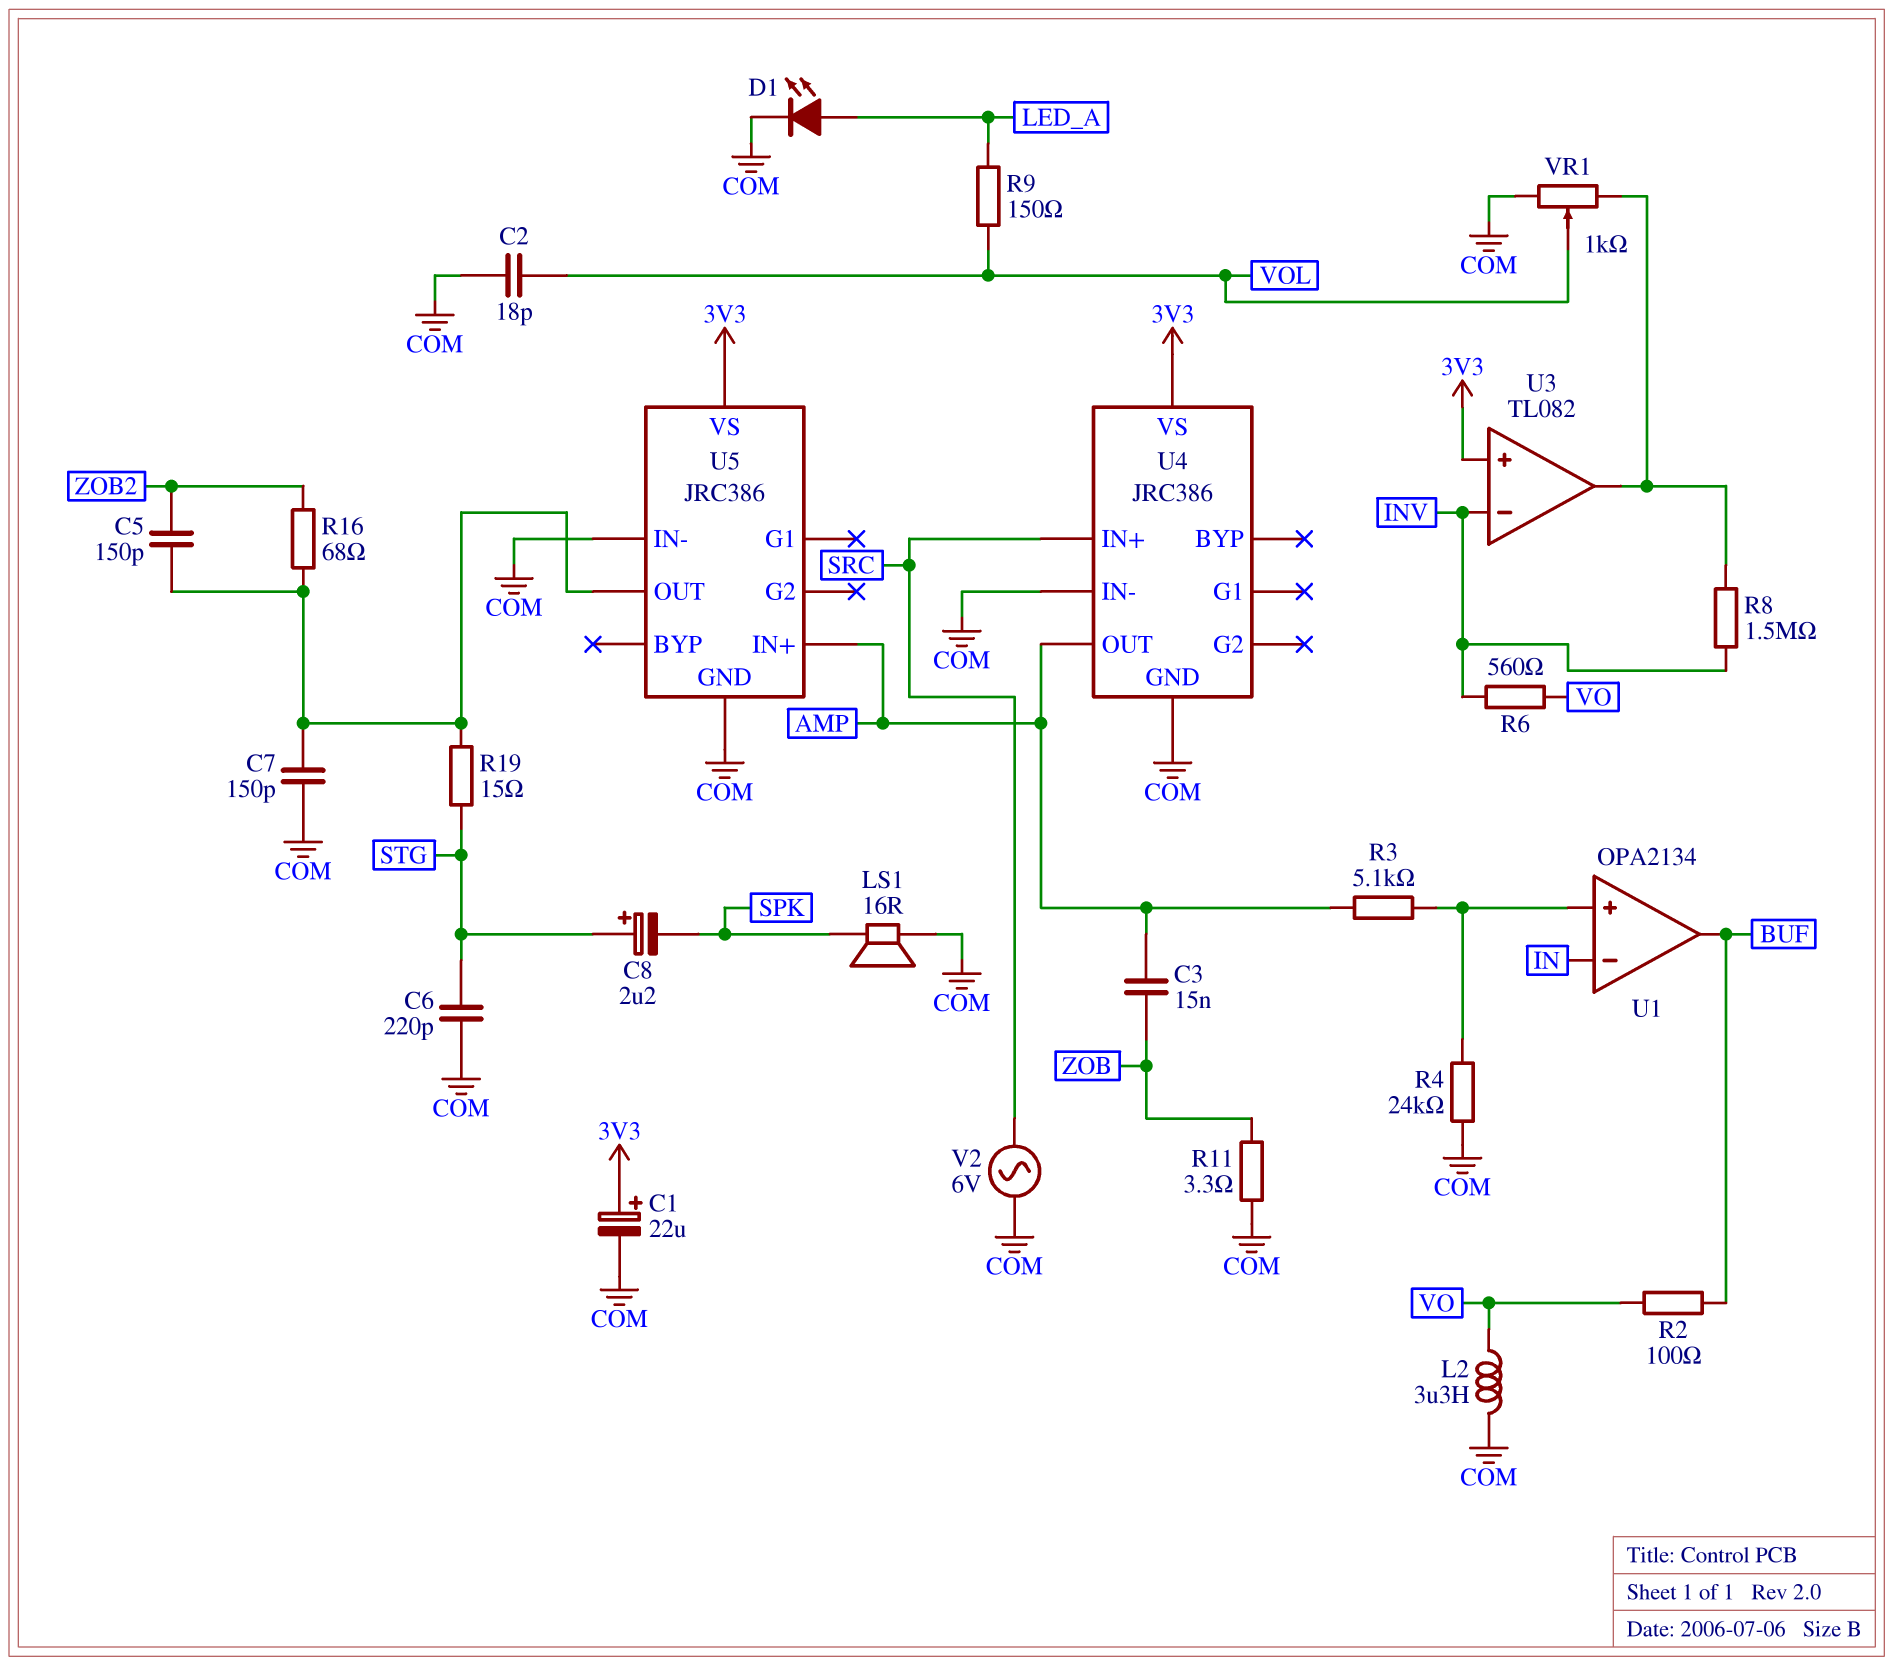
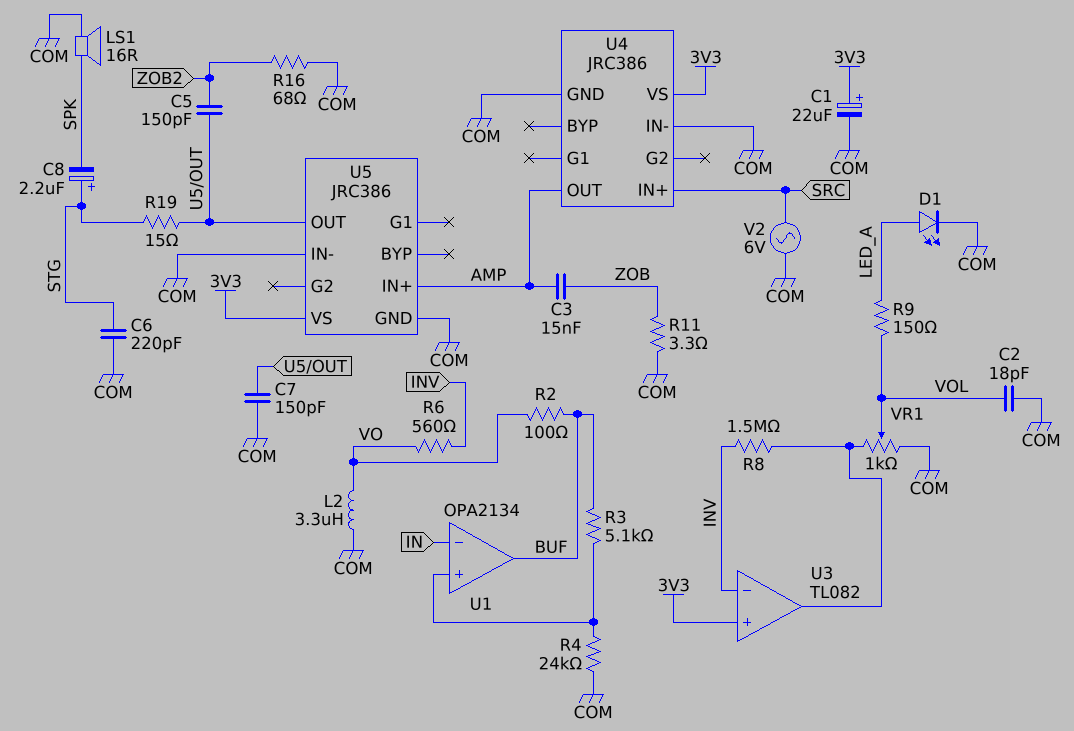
R3: 5.1k (AMP, U1/in+) -> 5.1k (BUF, U1/in+)
R16: 68 (U5/OUT, ZOB2) -> 68 (COM, ZOB2)

